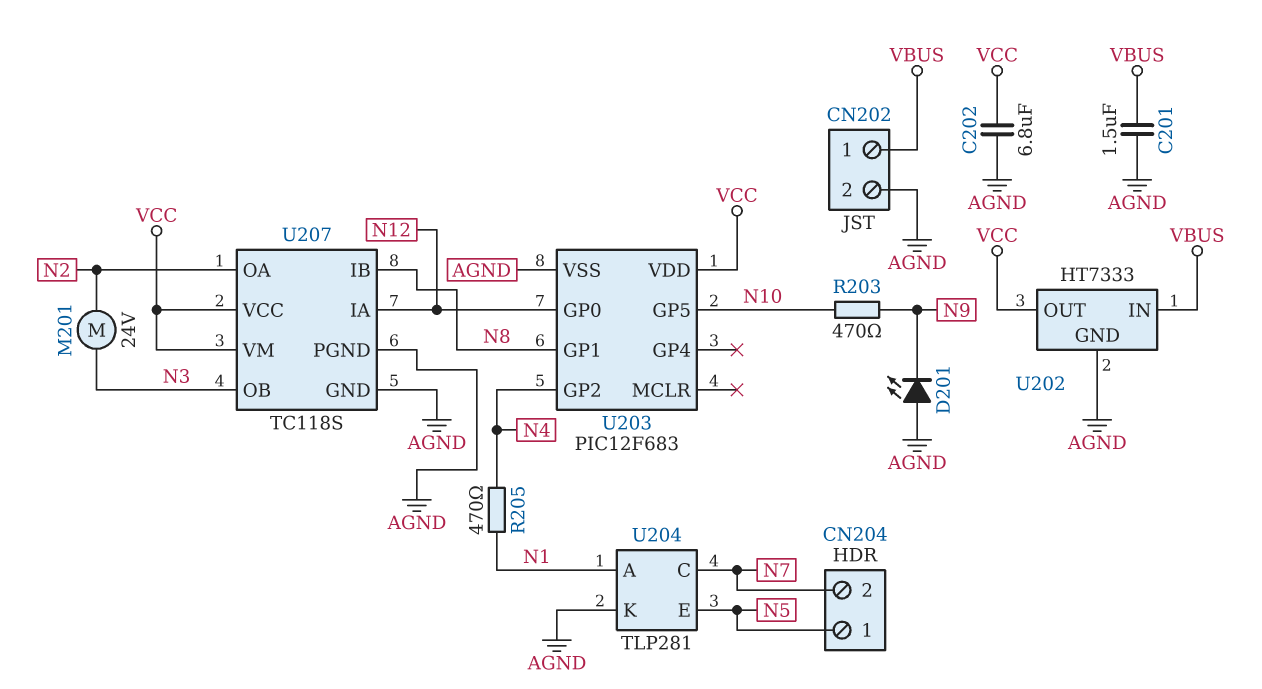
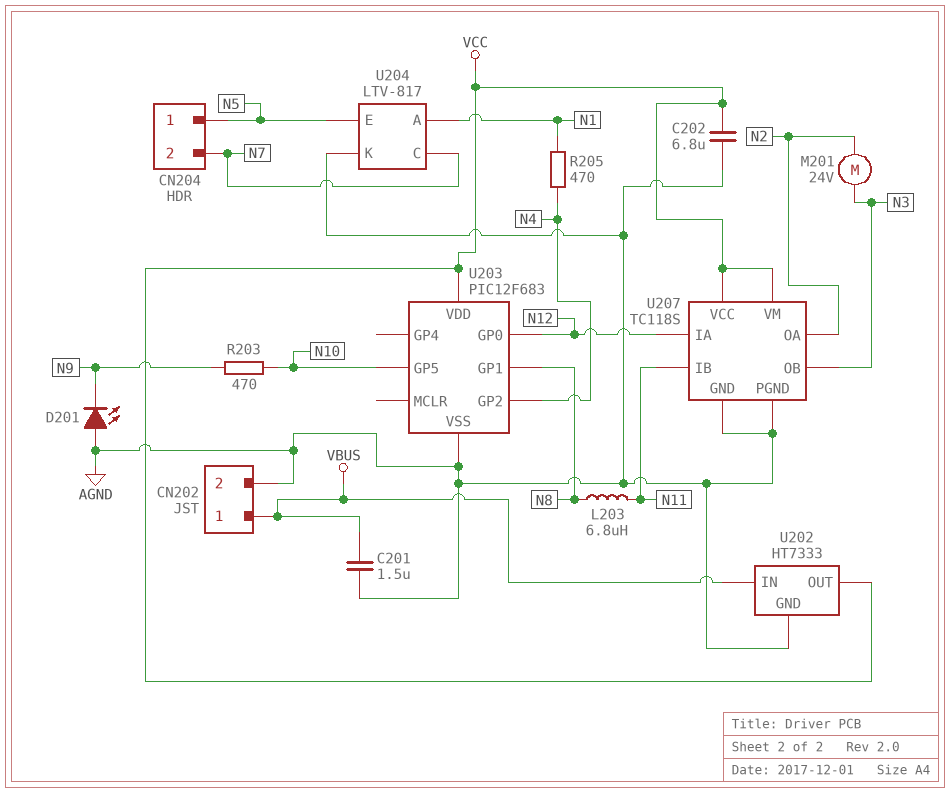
L203: none -> 6.8uH (N8, N11)
U204: TLP281 -> LTV-817
U207 pin IB: N8 -> N11

